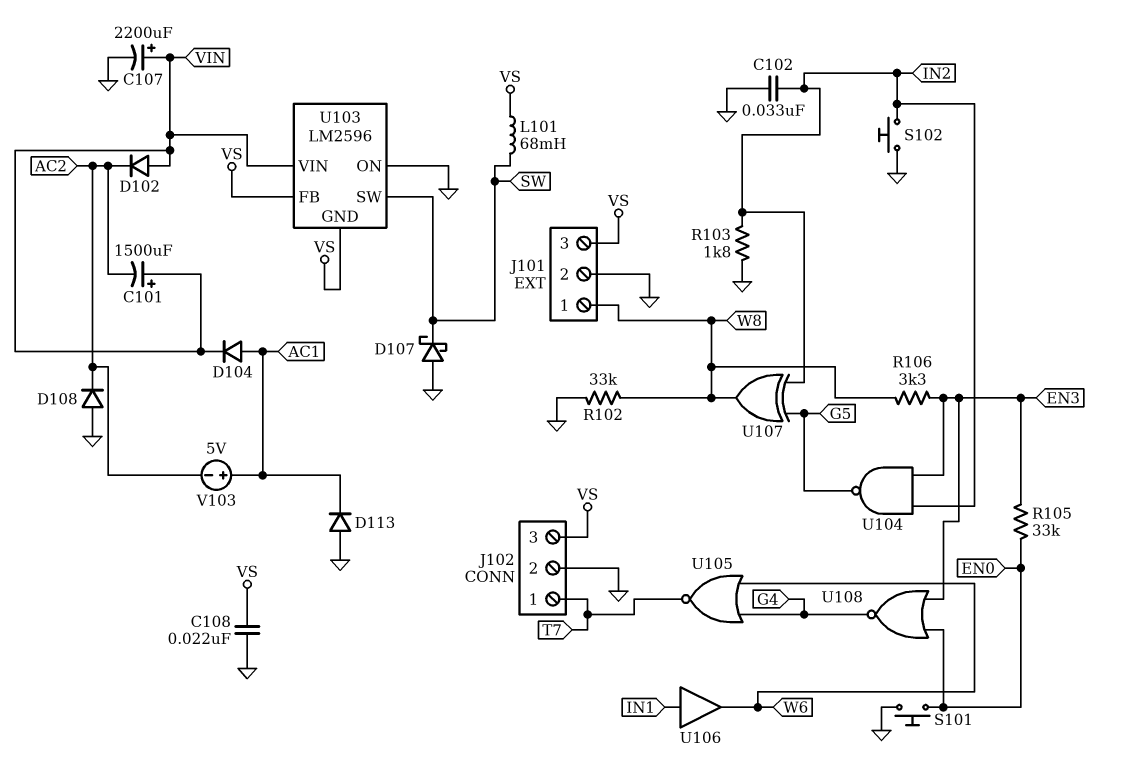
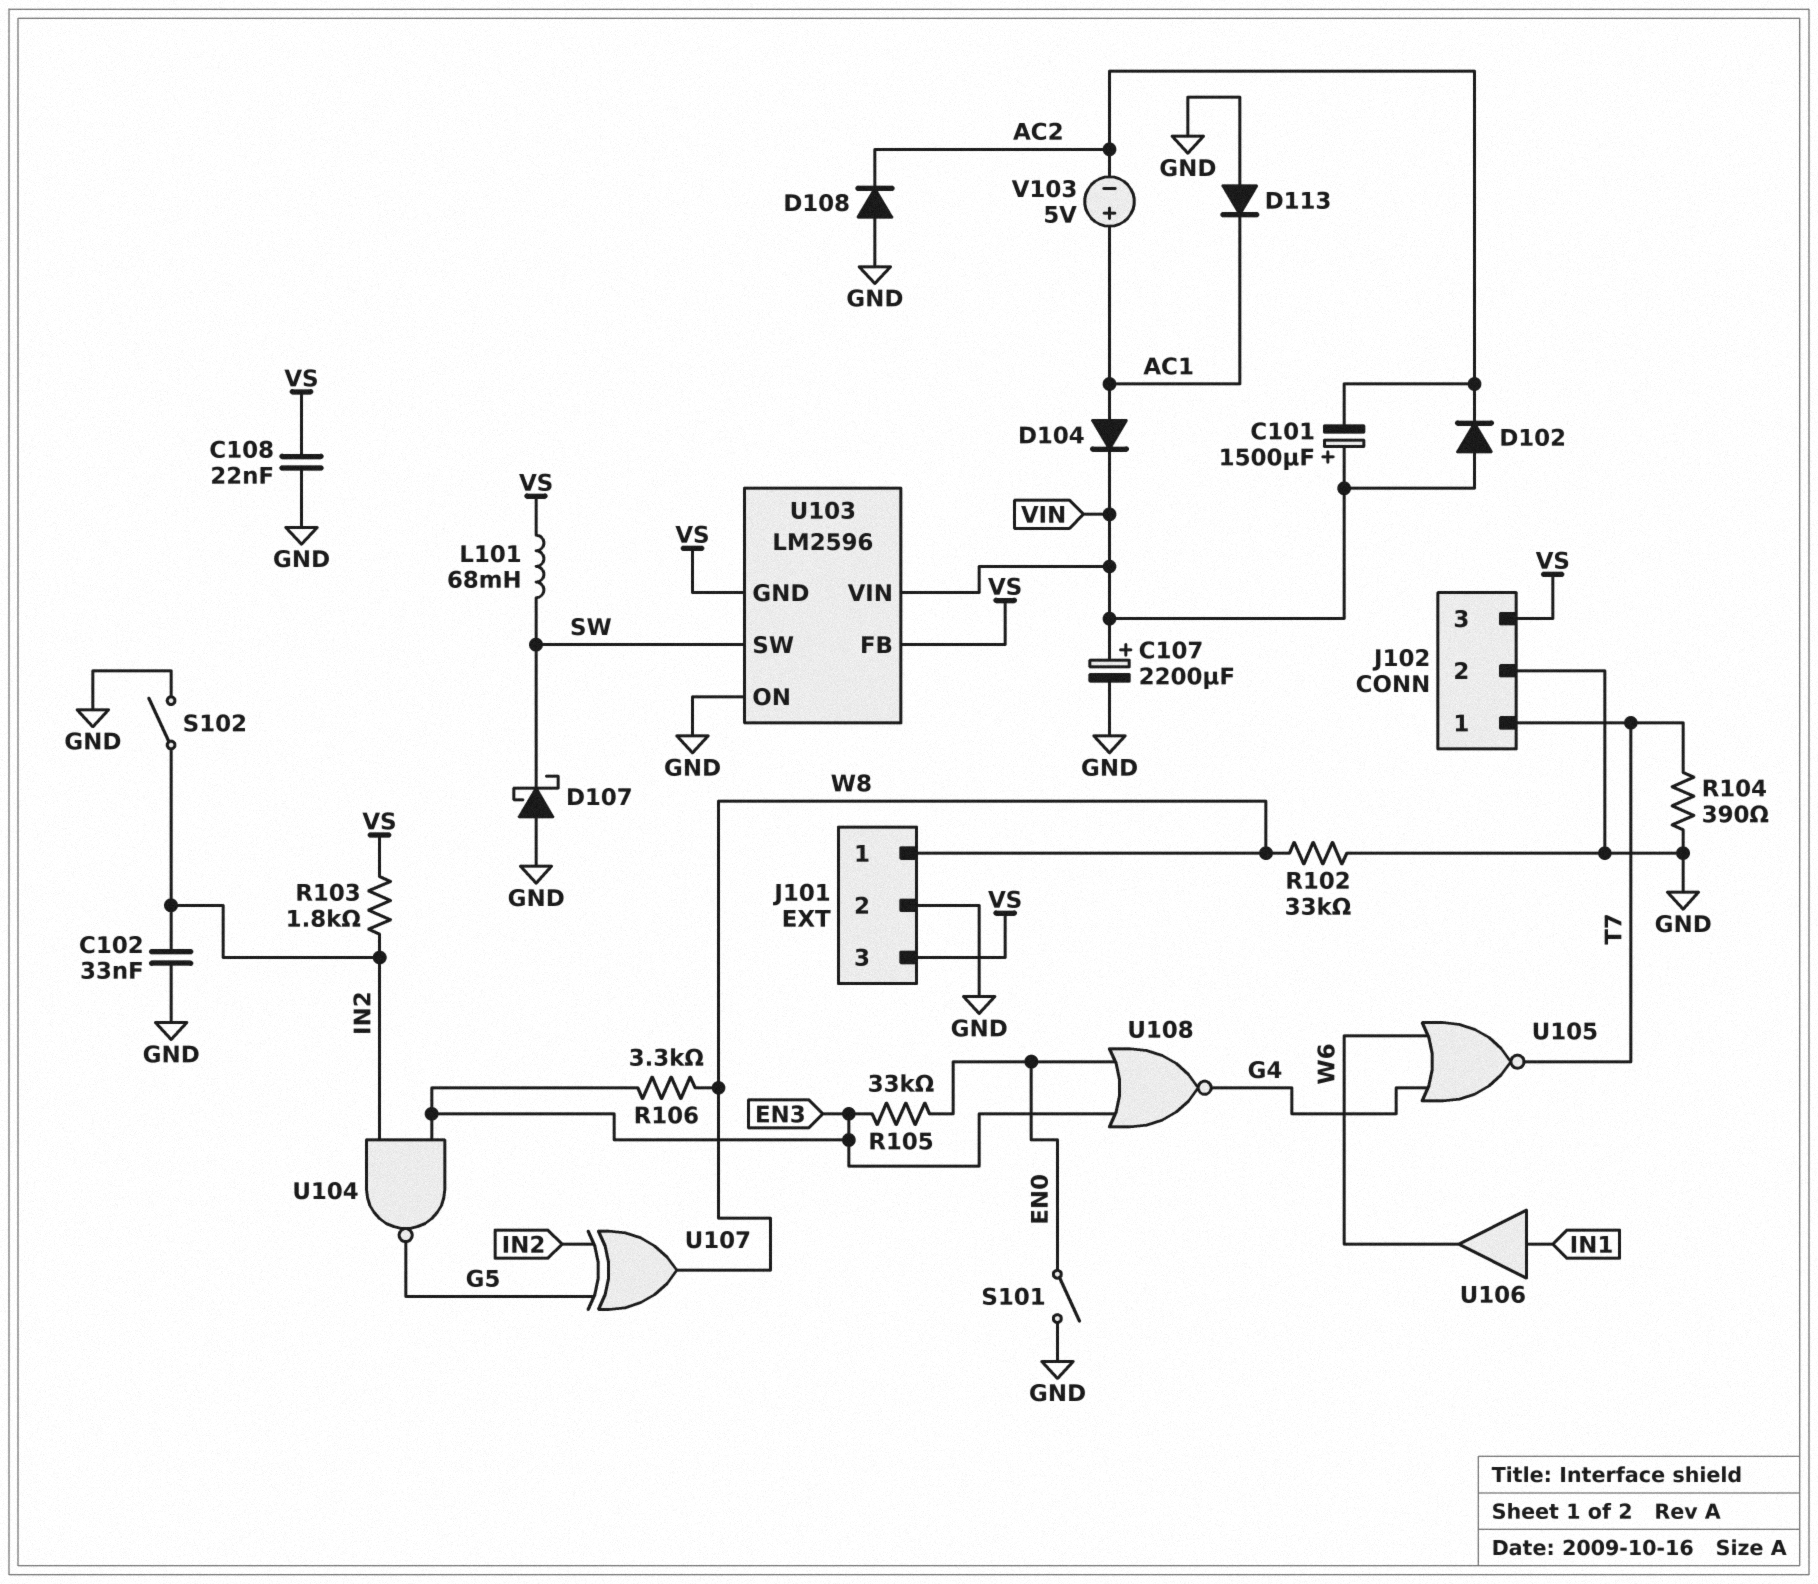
R103: 1.8k (GND, IN2) -> 1.8k (IN2, VS)
R104: none -> 390 (GND, T7)
S101: button (EN0, GND) -> switch (EN0, GND)
S102: button (GND, IN2) -> switch (GND, IN2)

